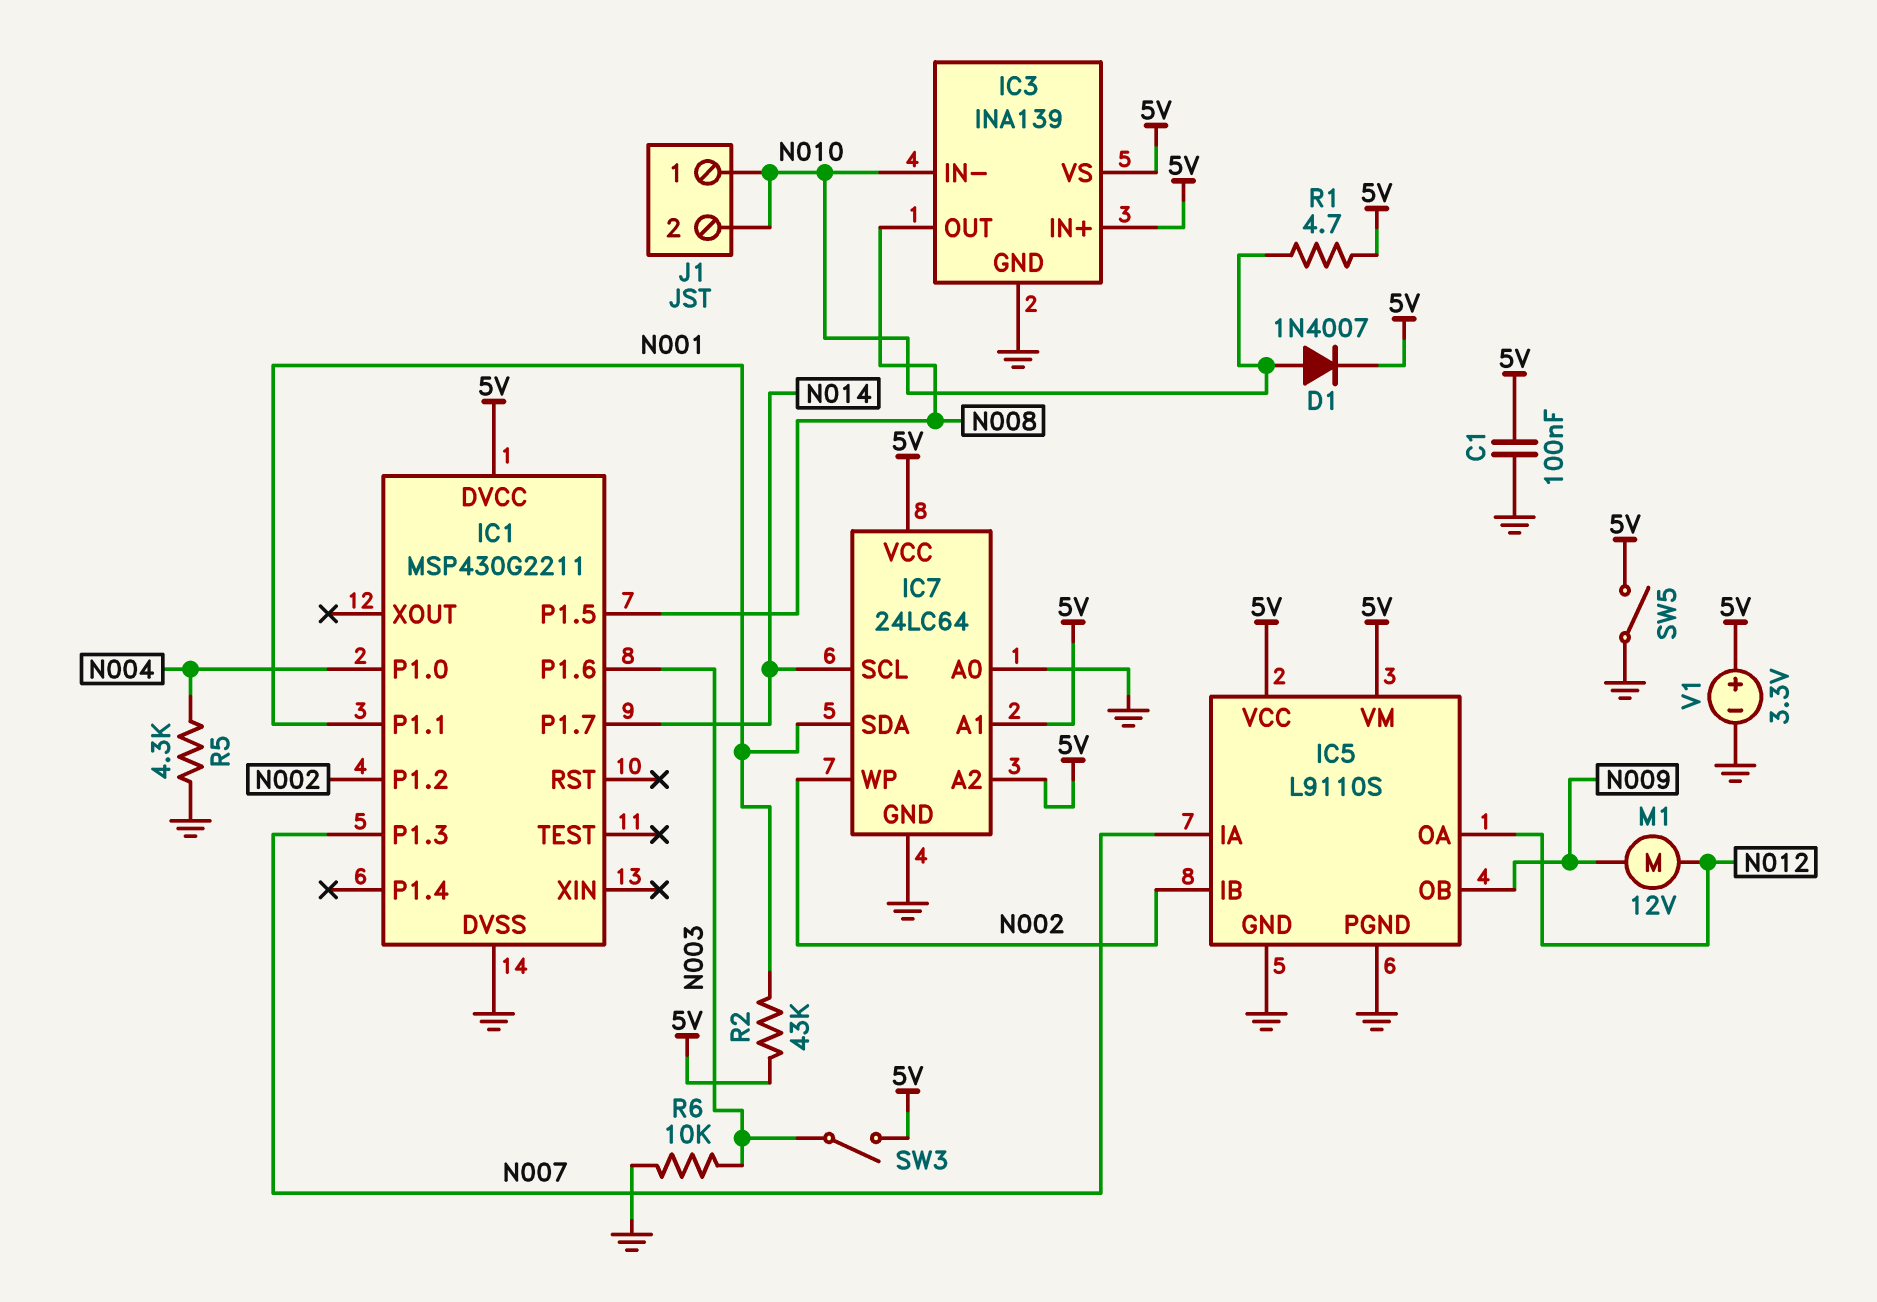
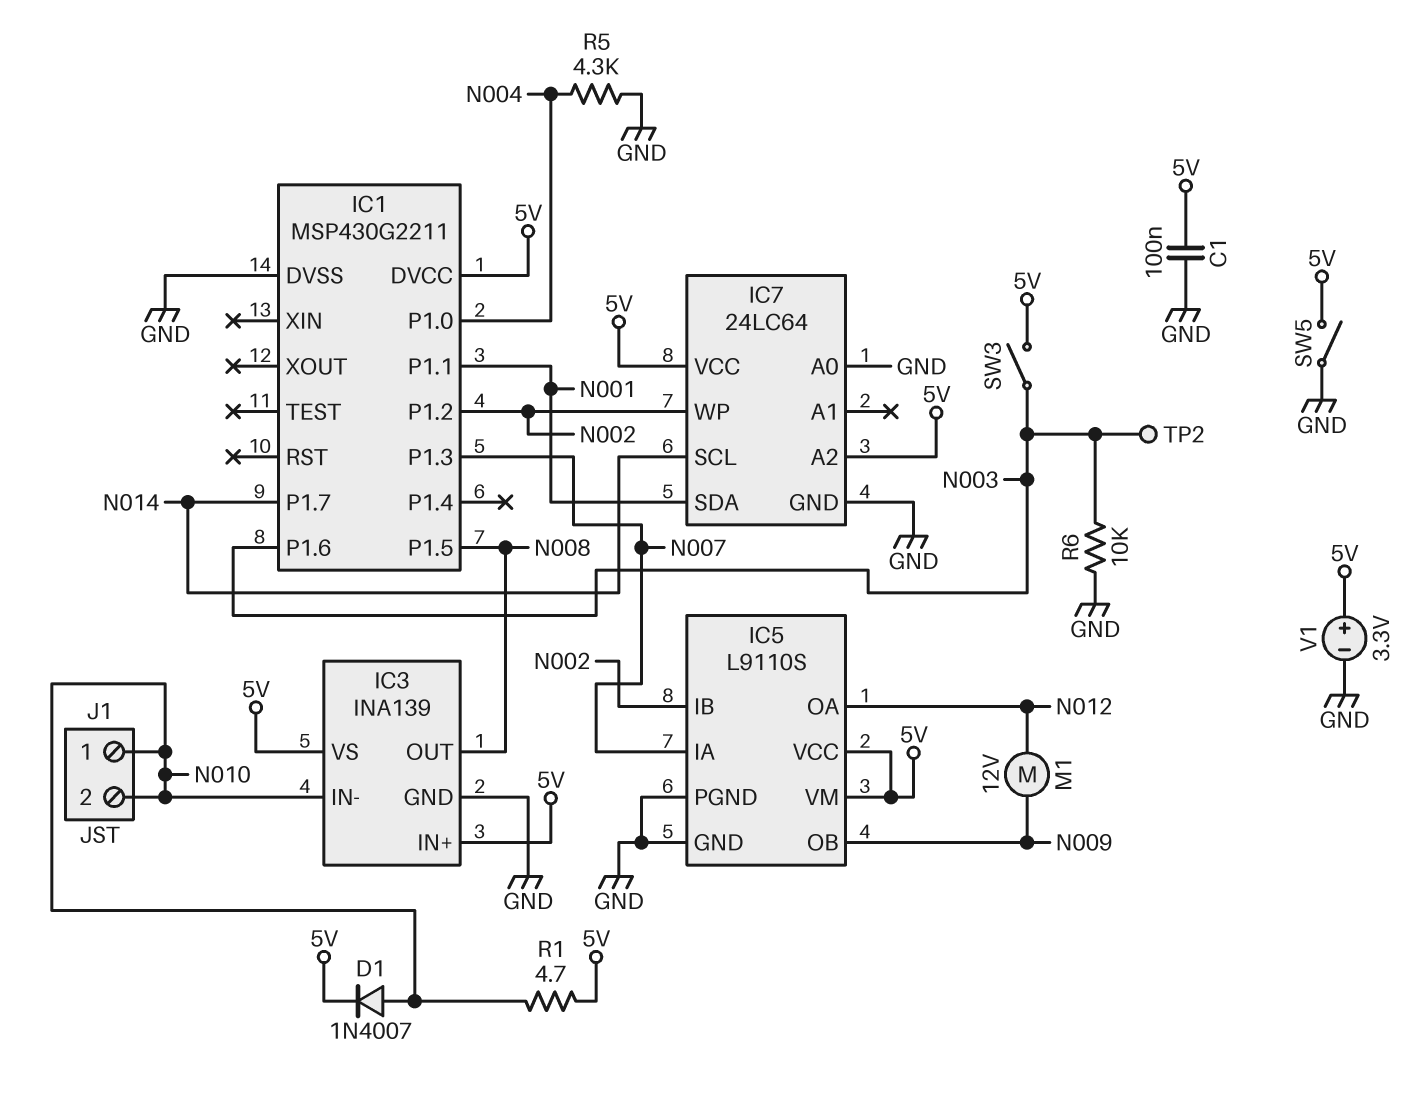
IC7 pin A1: 5V -> none
R2: 43k (5V, N001) -> none
TP2: none -> test point (N003)

